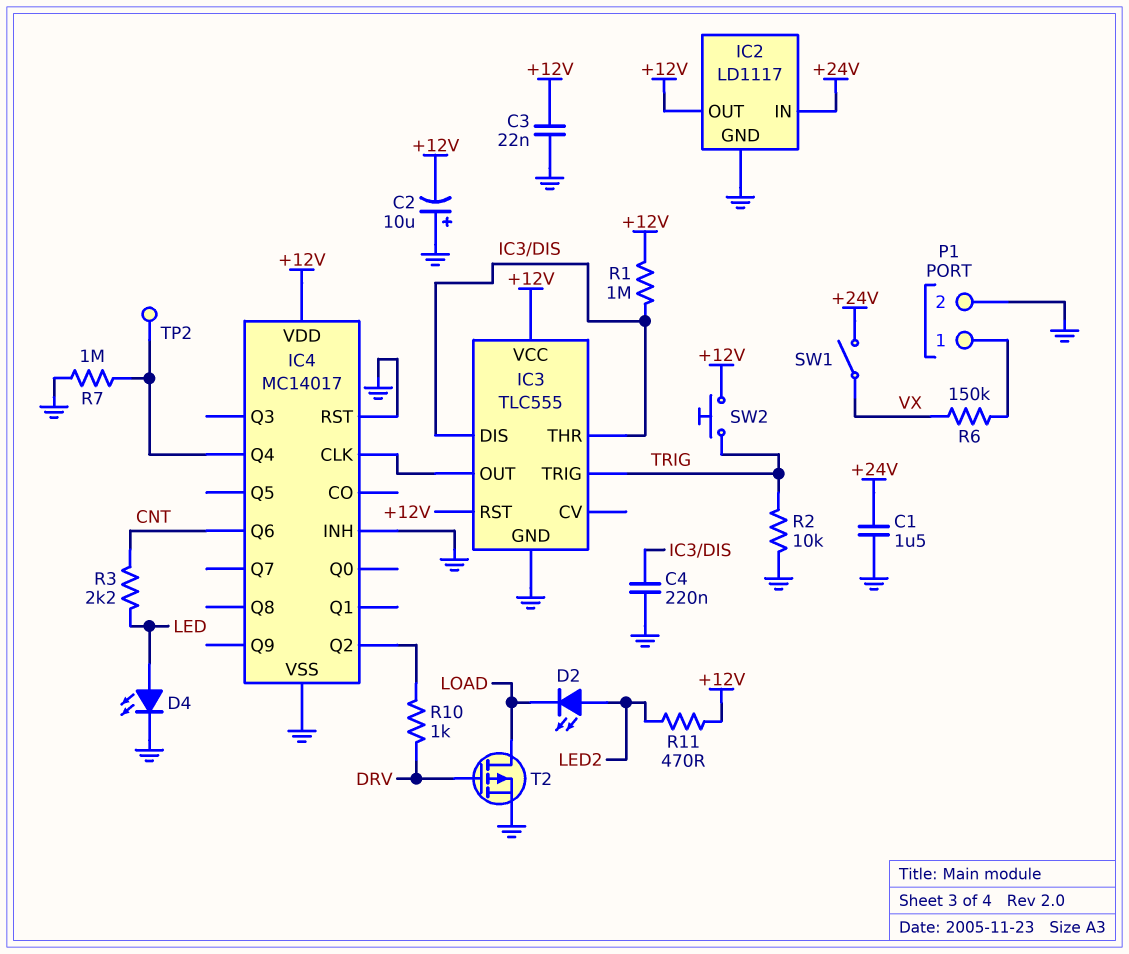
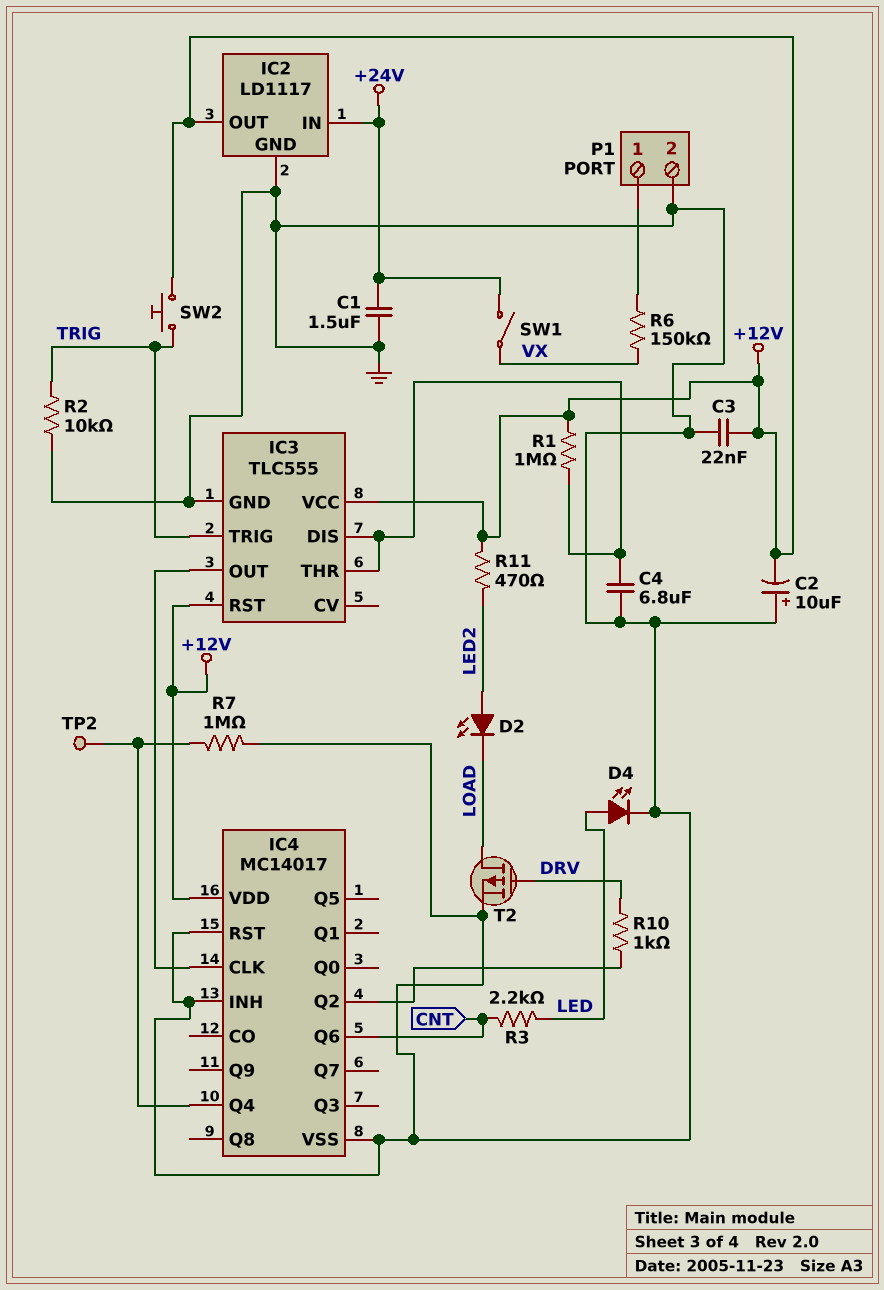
C4: 220nF (GND, IC3/DIS) -> 6.8uF (GND, IC3/DIS)

